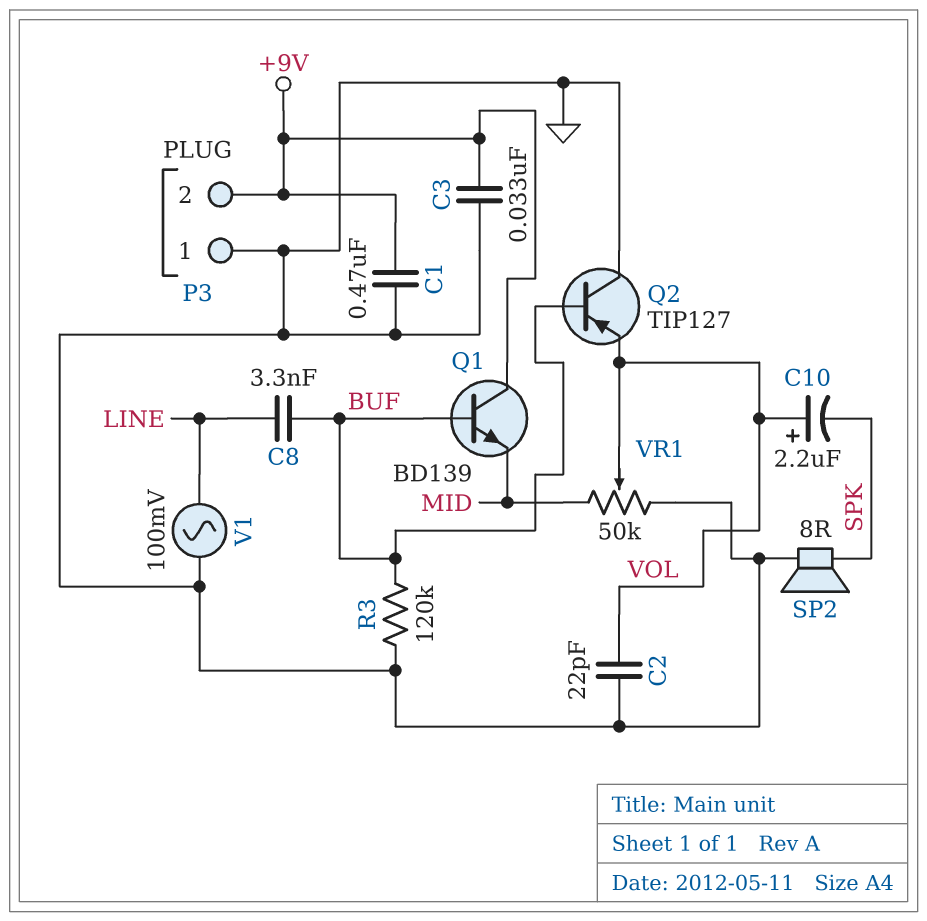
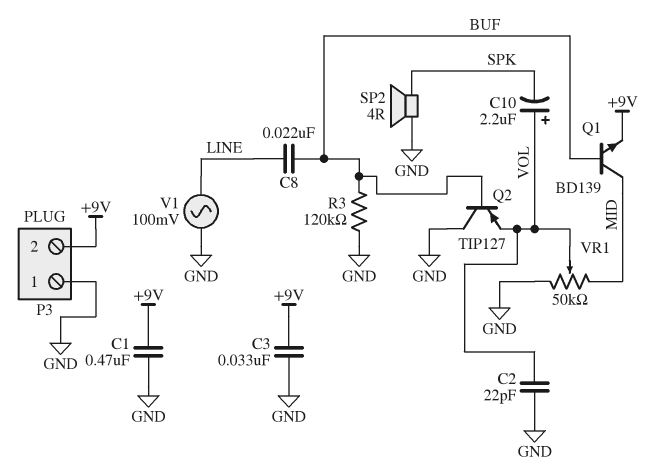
C8: 3.3nF (BUF, LINE) -> 22nF (BUF, LINE)
Q1: NPN BD139 (B BUF, C +9V, E MID) -> NPN BD139 (B BUF, C MID, E +9V)
SP2: speaker 8R (GND, SPK) -> speaker 4R (GND, SPK)

